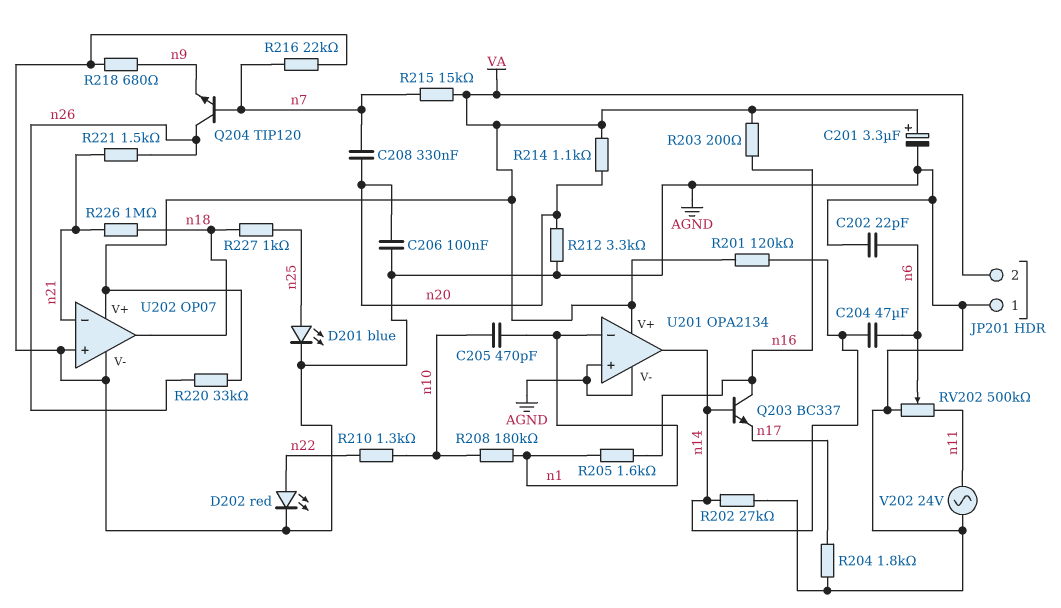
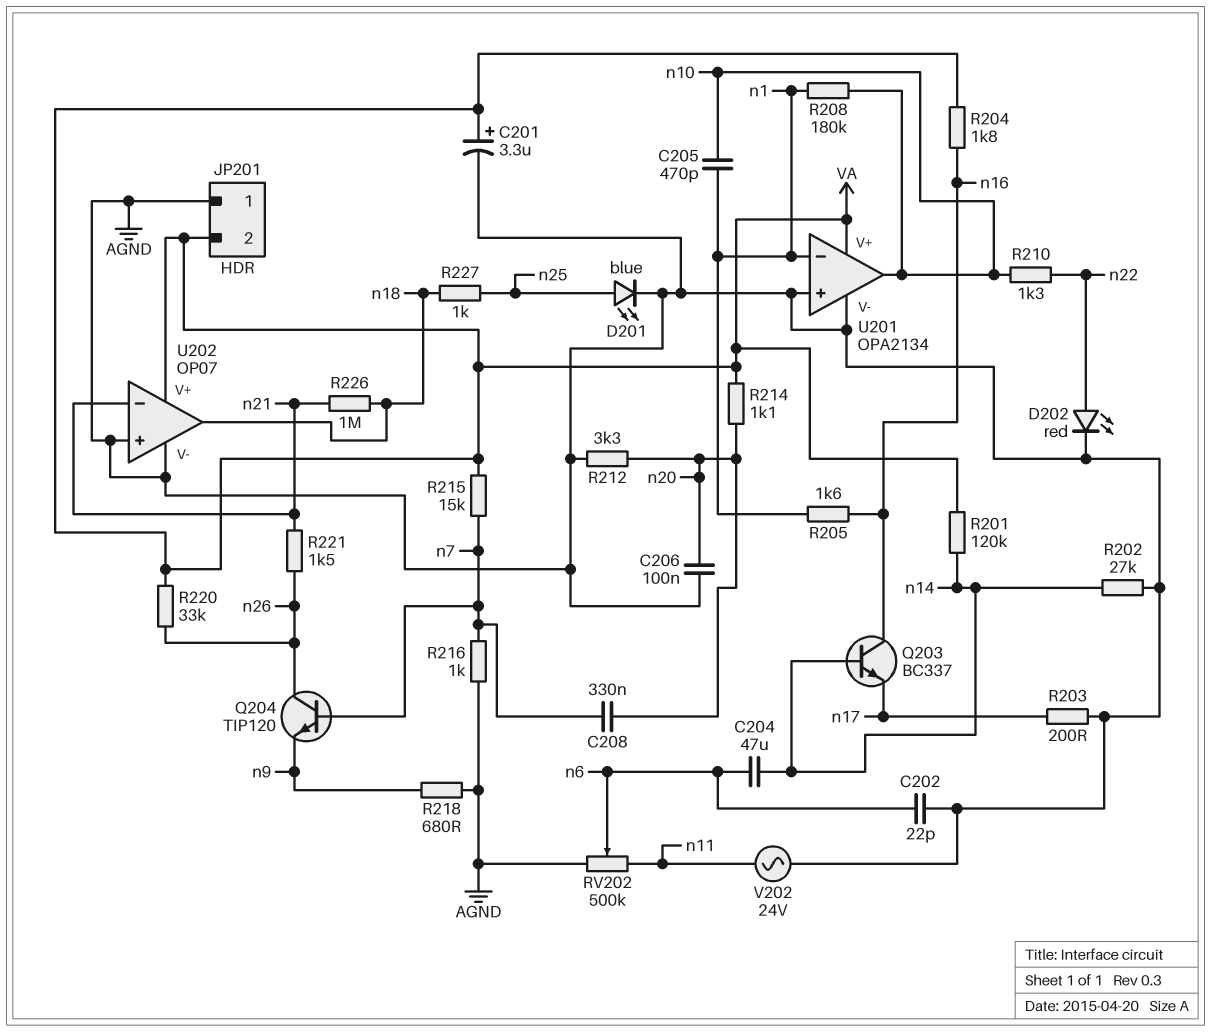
R203: 200 (VA, n16) -> 200 (AGND, n17)
R204: 1.8k (AGND, n17) -> 1.8k (VA, n16)
R216: 22k (AGND, n7) -> 1k (AGND, n7)
U201 pin out: n14 -> n10

